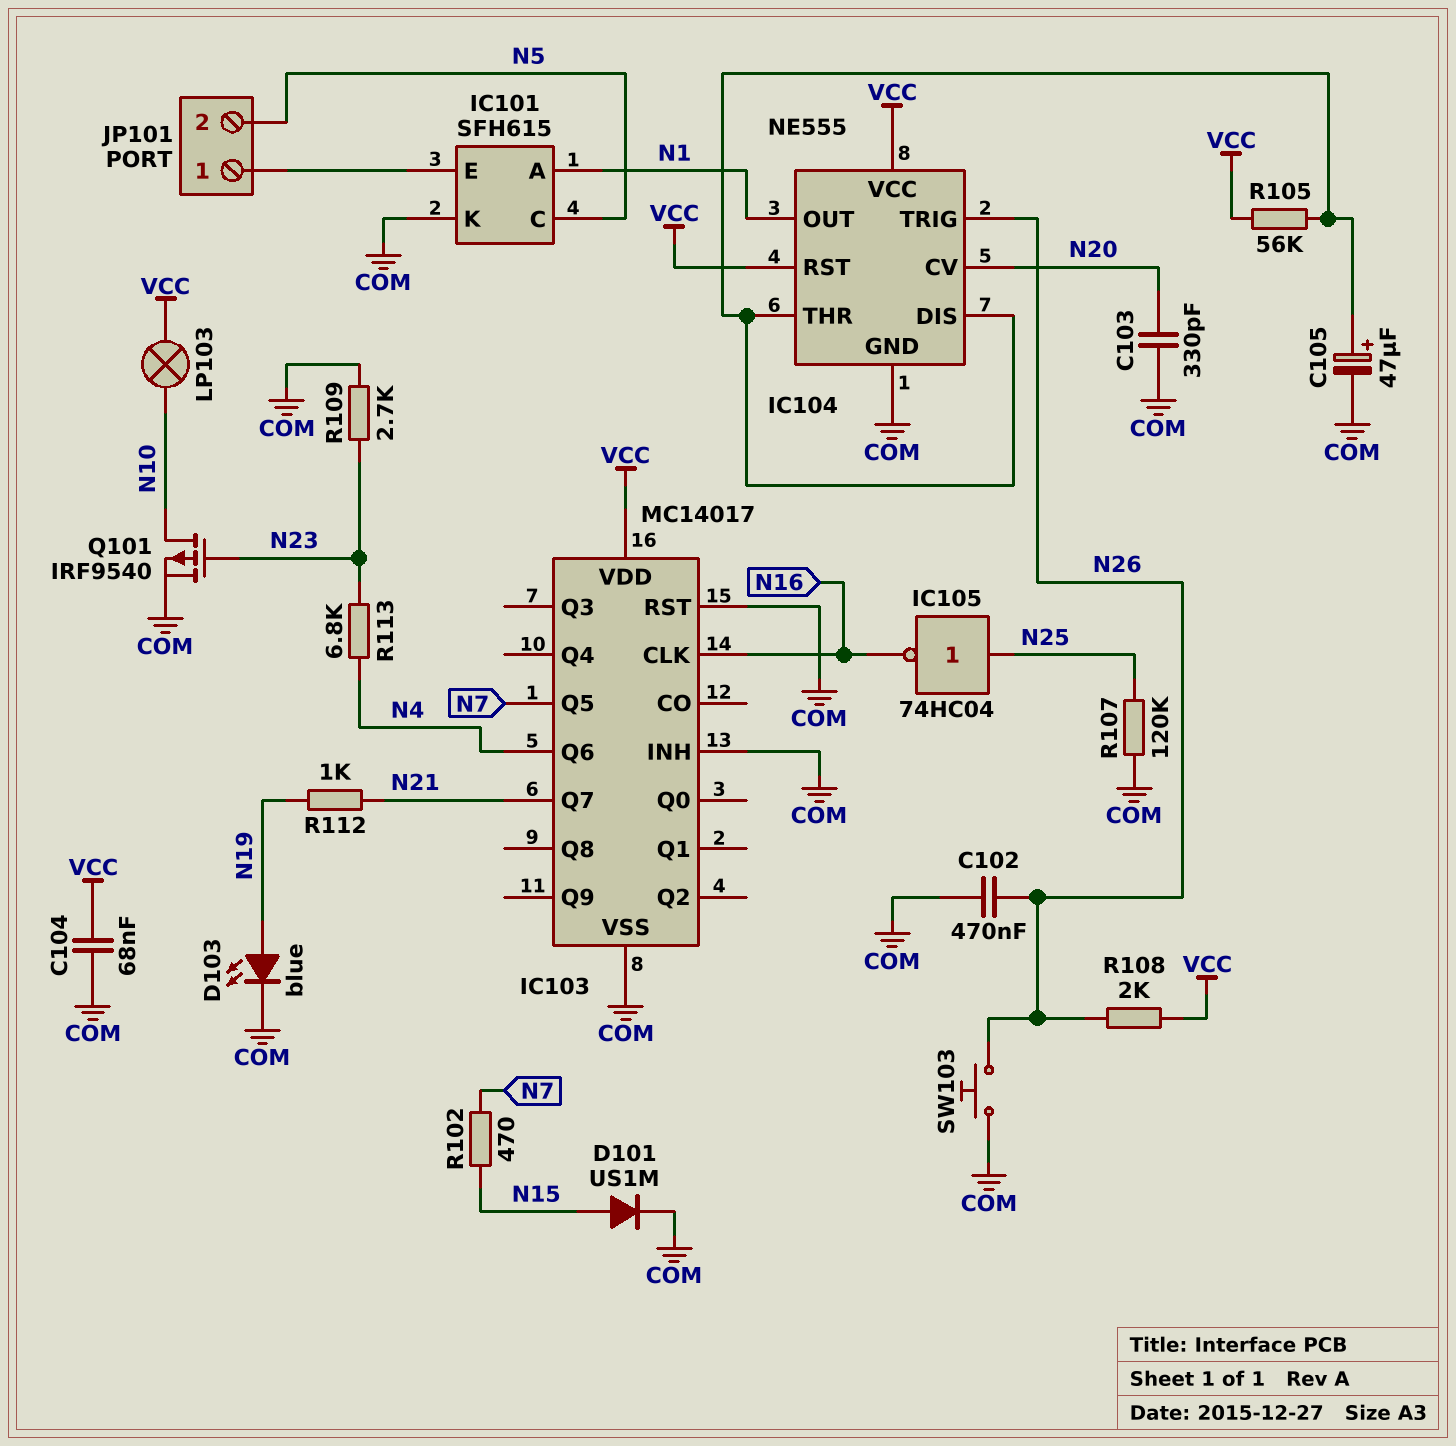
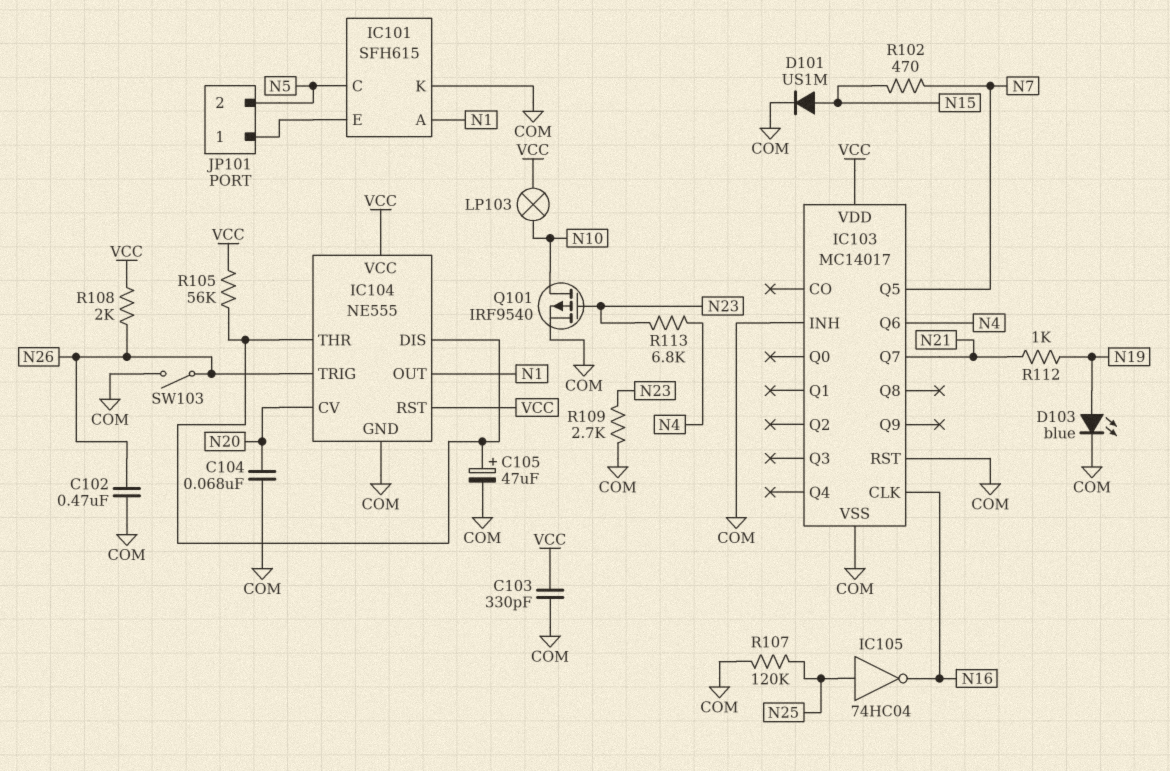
C103: 330pF (COM, N20) -> 330pF (COM, VCC)
C104: 68nF (COM, VCC) -> 68nF (COM, N20)
SW103: button (COM, N26) -> switch (COM, N26)

